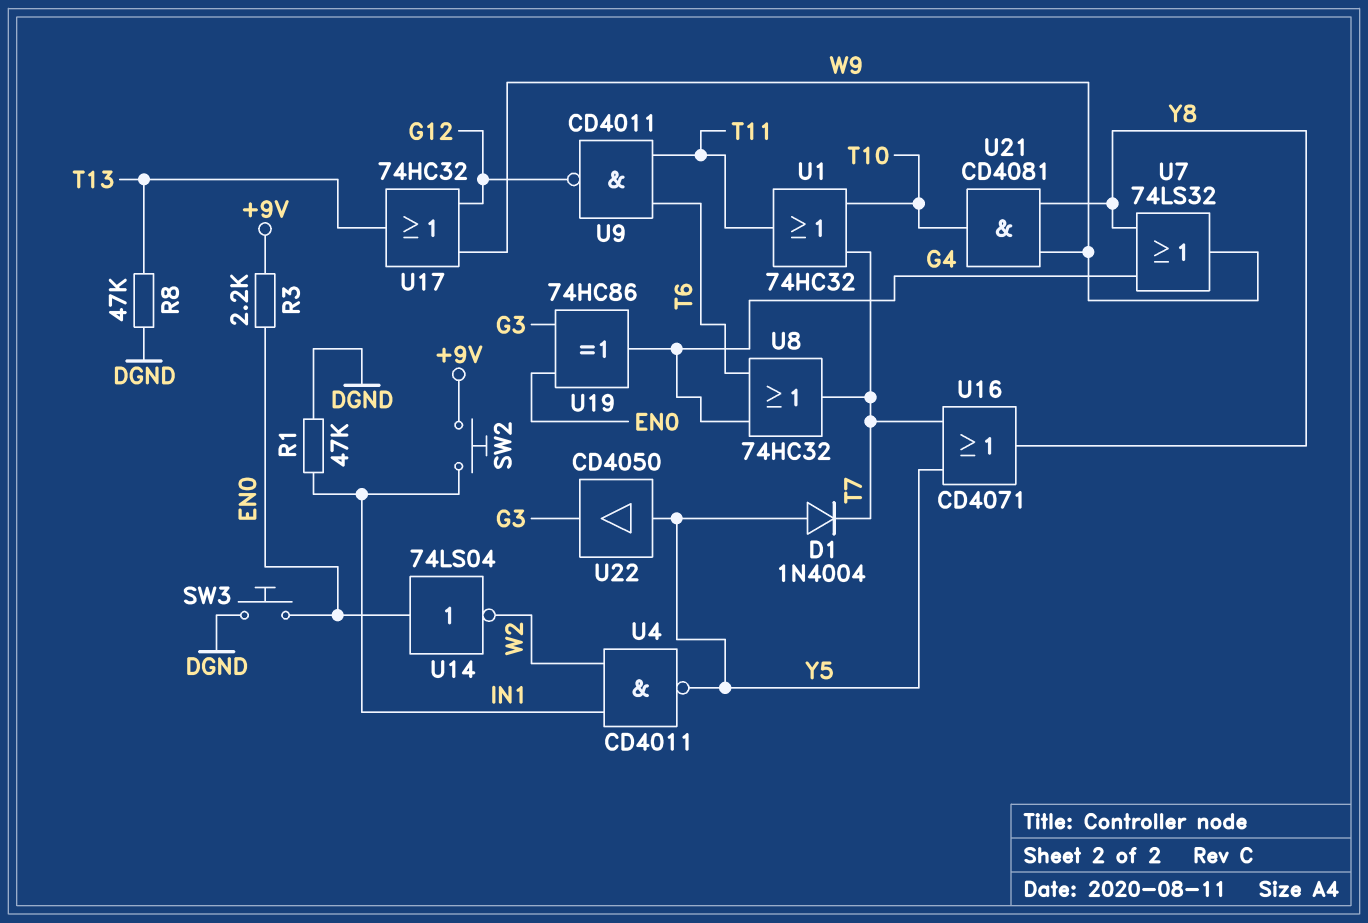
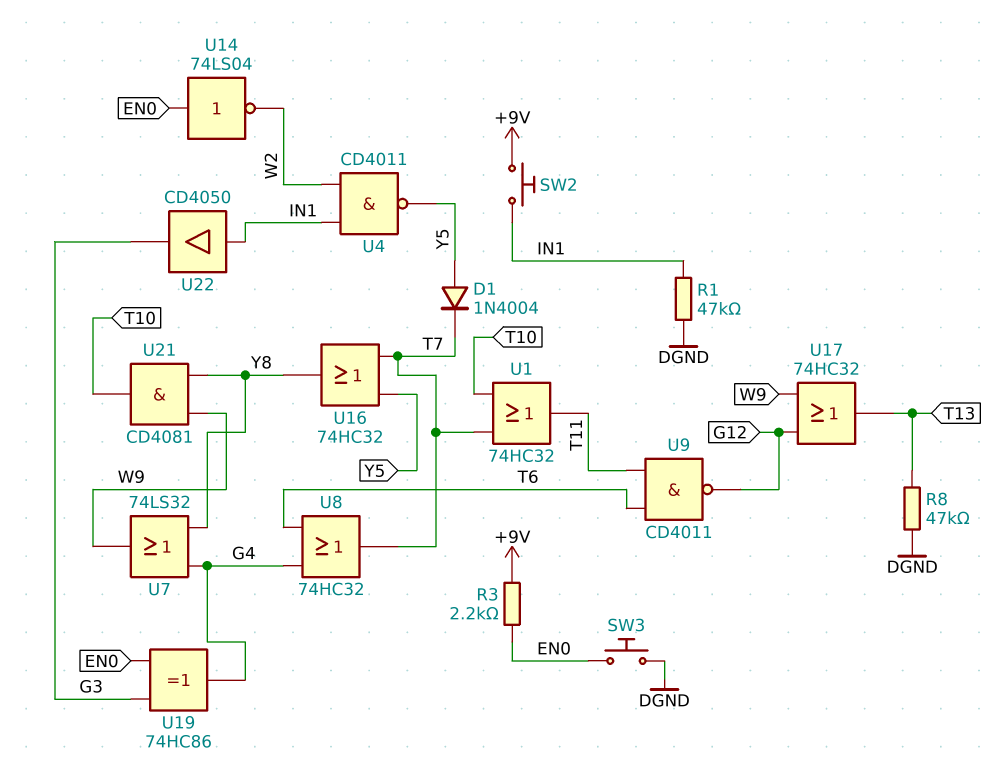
U16: OR CD4071 (in T7, in Y5, out Y8) -> OR 74HC32 (in T7, in Y5, out Y8)
U22: buffer CD4050 (in Y5, out G3) -> buffer CD4050 (in IN1, out G3)

